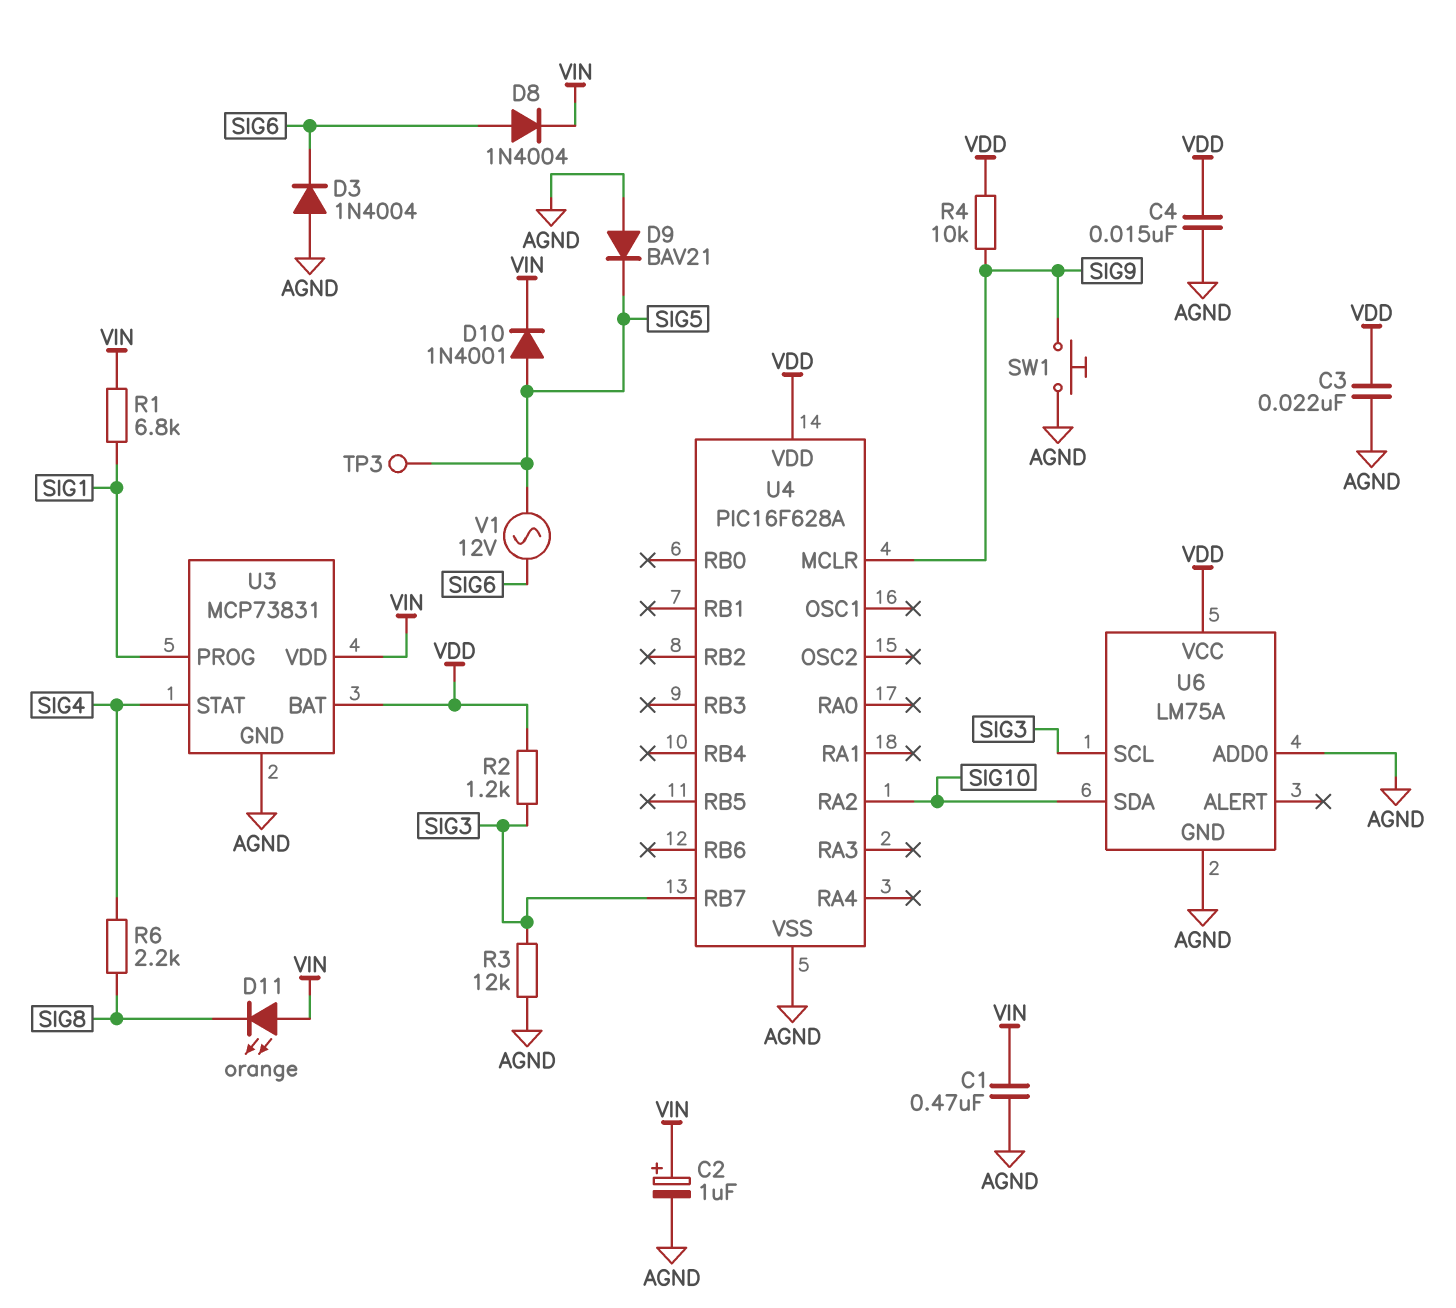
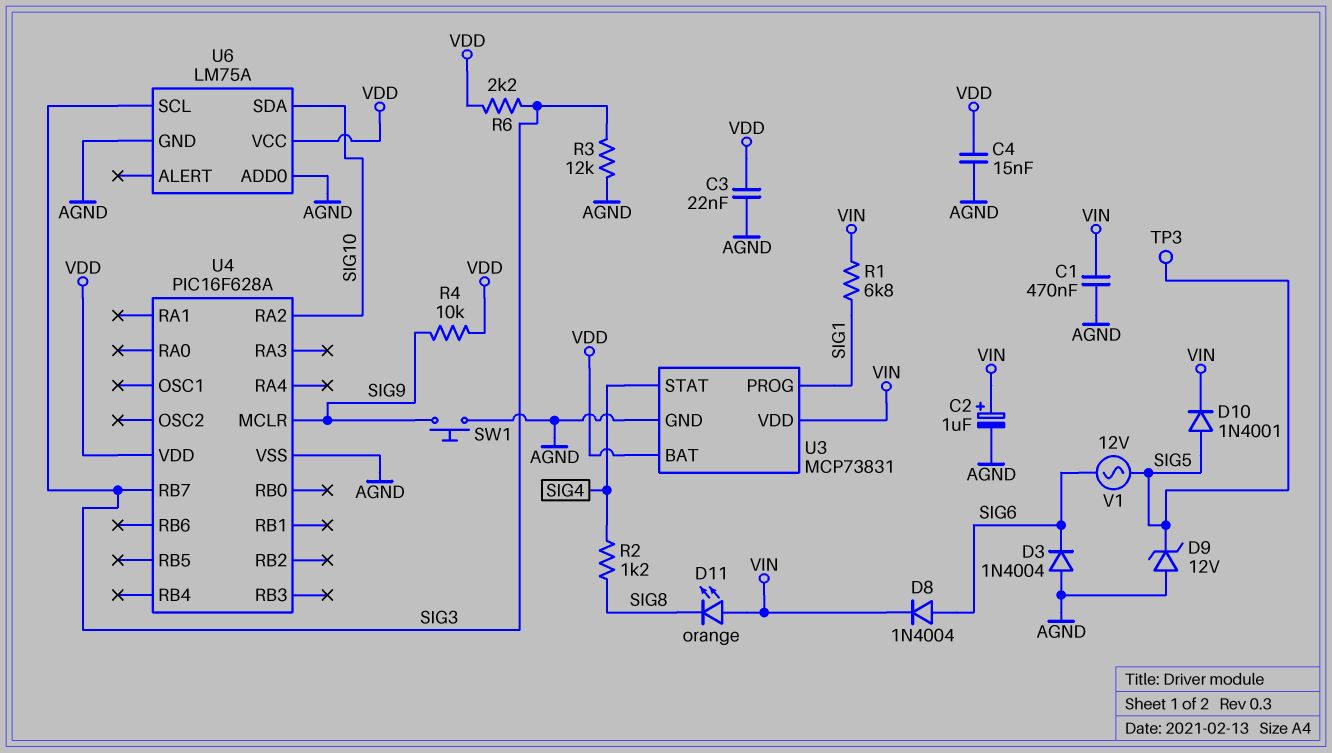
D9: diode BAV21 (A AGND, K SIG5) -> zener 12V (A AGND, K SIG5)
R2: 1.2k (SIG3, VDD) -> 1.2k (SIG4, SIG8)
R6: 2.2k (SIG4, SIG8) -> 2.2k (SIG3, VDD)

